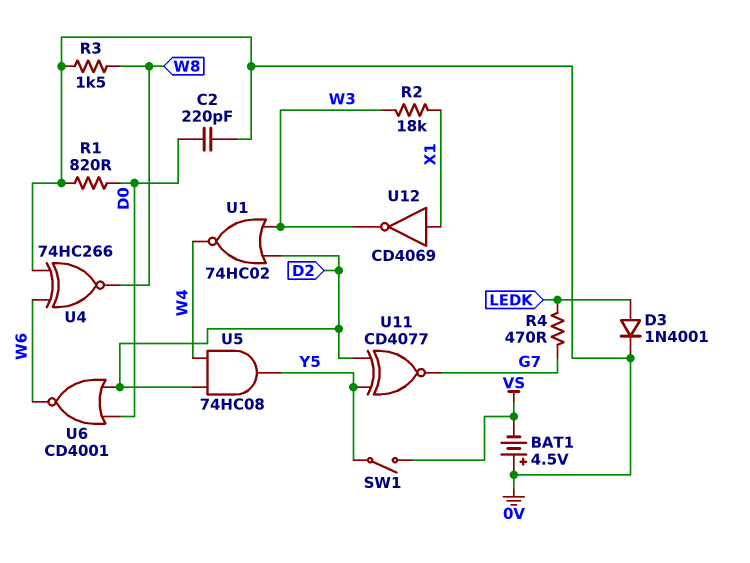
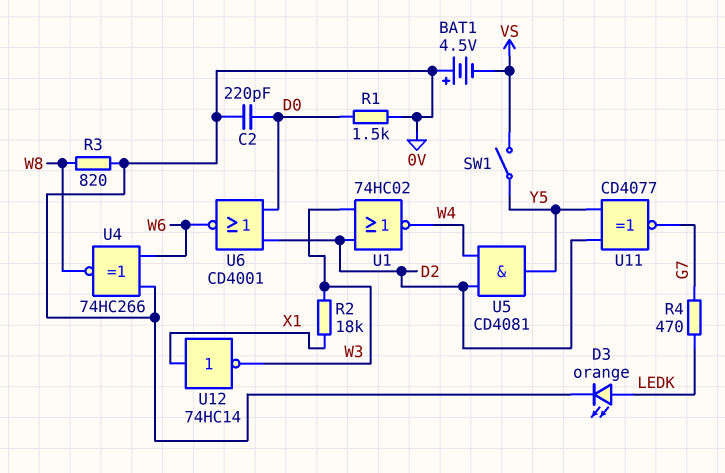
D3: diode 1N4001 (A LEDK, K 0V) -> LED orange (A LEDK, K 0V)
R1: 820 (0V, D0) -> 1.5k (0V, D0)
R3: 1.5k (0V, W8) -> 820 (0V, W8)
U5: AND 74HC08 (in D2, in W4, out Y5) -> AND CD4081 (in D2, in W4, out Y5)
U12: NOT CD4069 (in X1, out W3) -> NOT 74HC14 (in X1, out W3)

